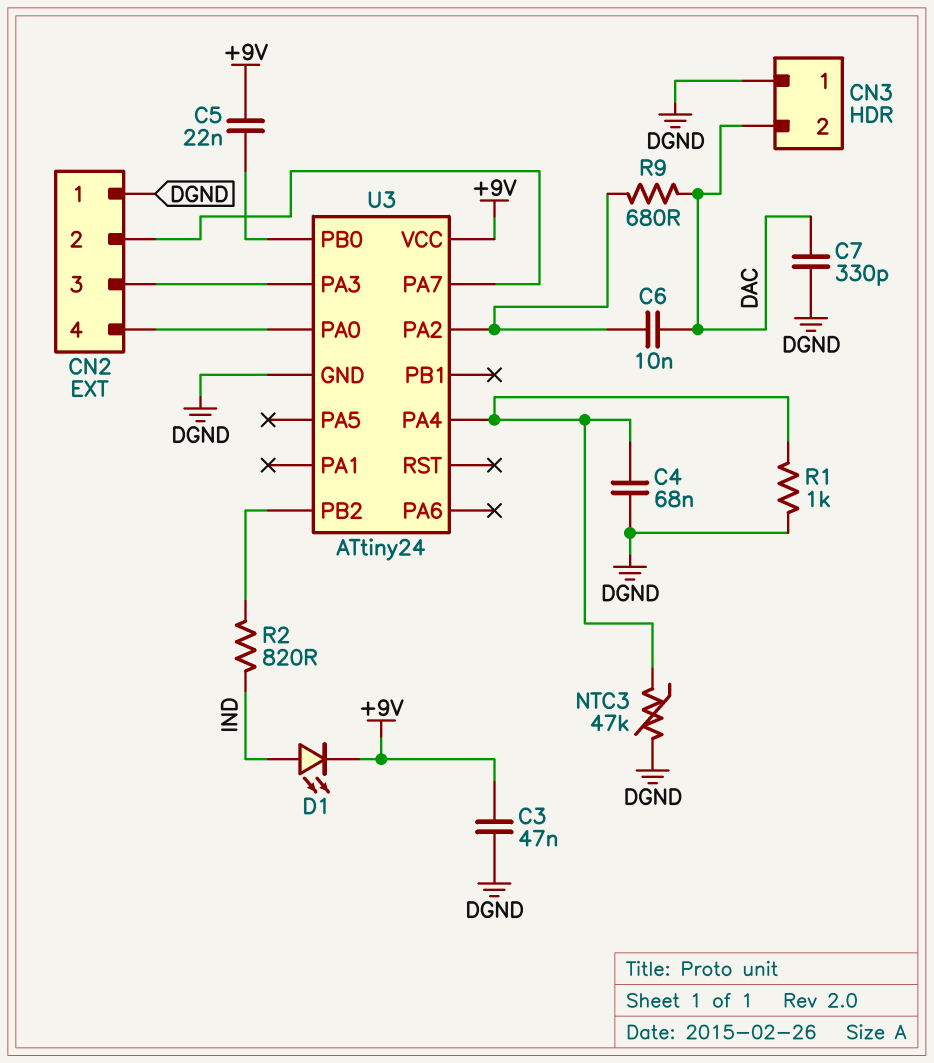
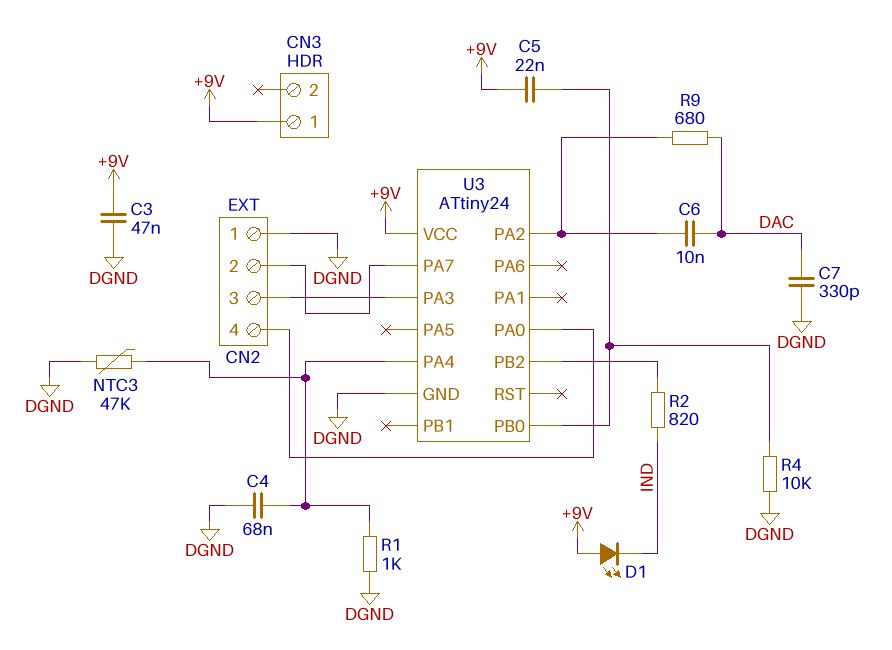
CN3 pin 1: DGND -> +9V
CN3 pin 2: DAC -> none
D1: LED (A IND, K +9V) -> LED (A +9V, K IND)
R4: none -> 10k (DGND, U3/PB0)

